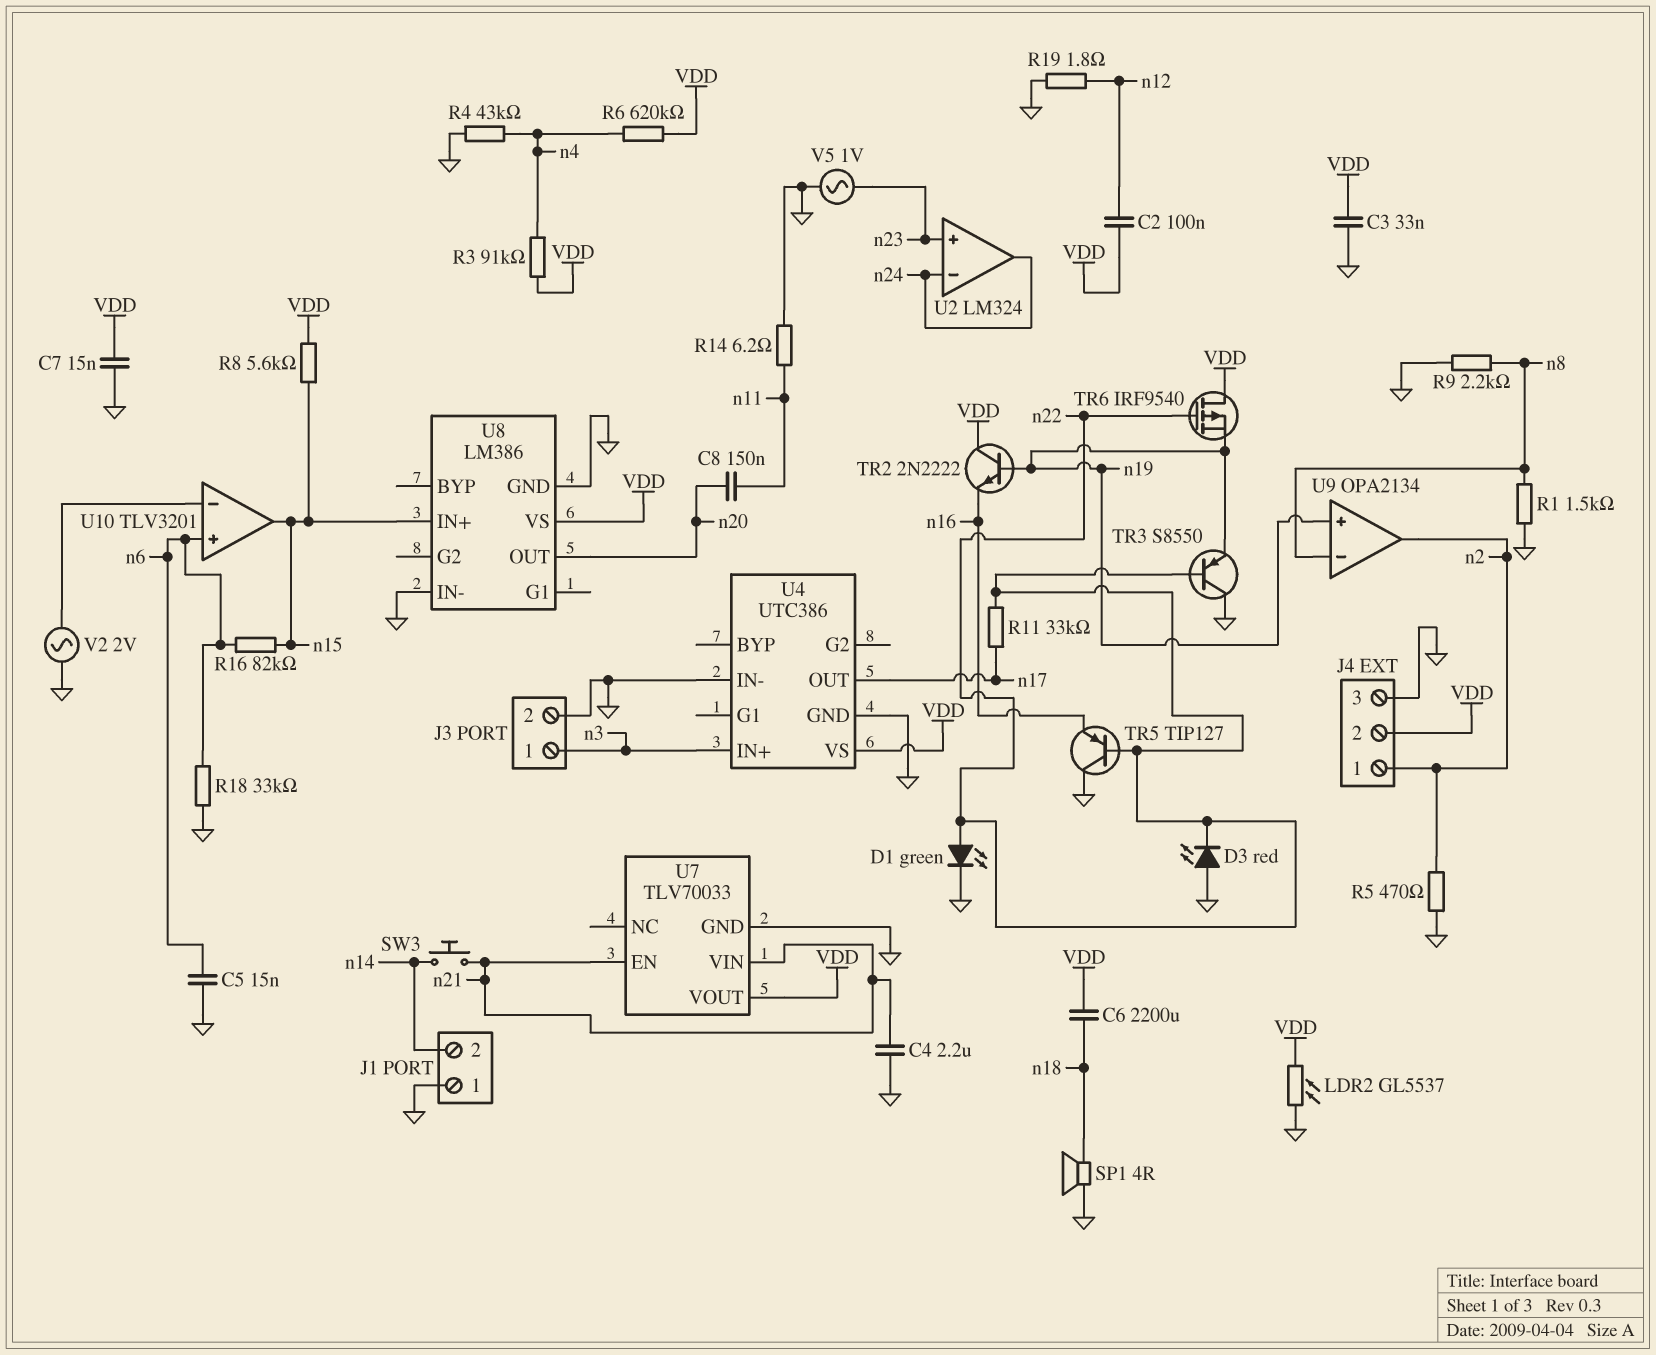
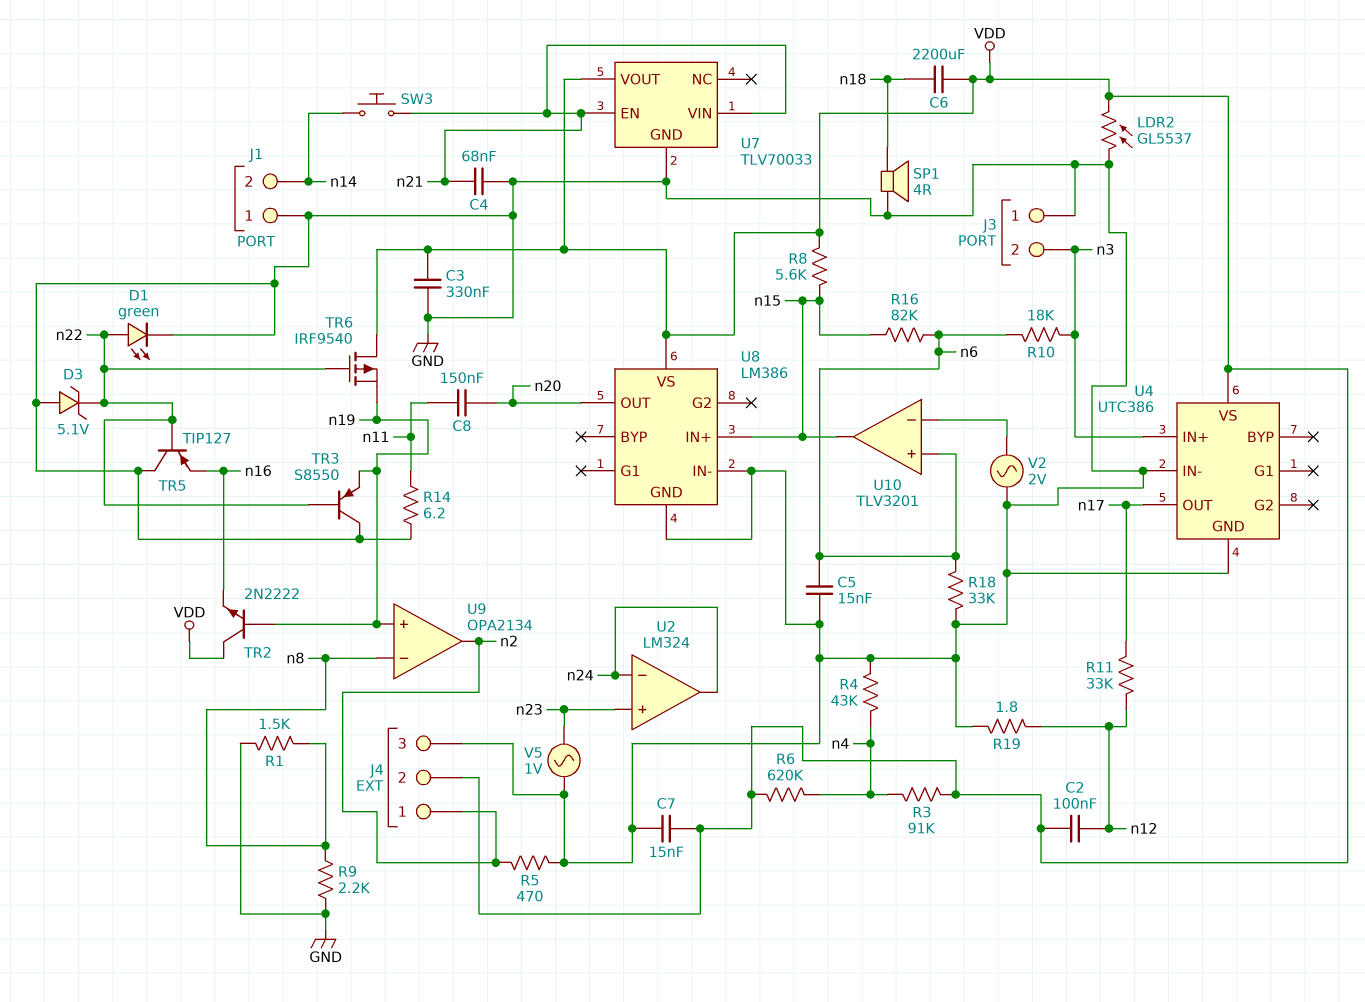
C3: 33nF (GND, VDD) -> 330nF (GND, VDD)
C4: 2.2uF (GND, n21) -> 68nF (GND, n21)
D3: LED red (A GND, K n22) -> zener 5.1V (A GND, K n22)
J3 pin 1: n3 -> GND
J3 pin 2: GND -> n3
R10: none -> 18k (n3, n6)
R11: 33k (n17, n22) -> 33k (n12, n17)

